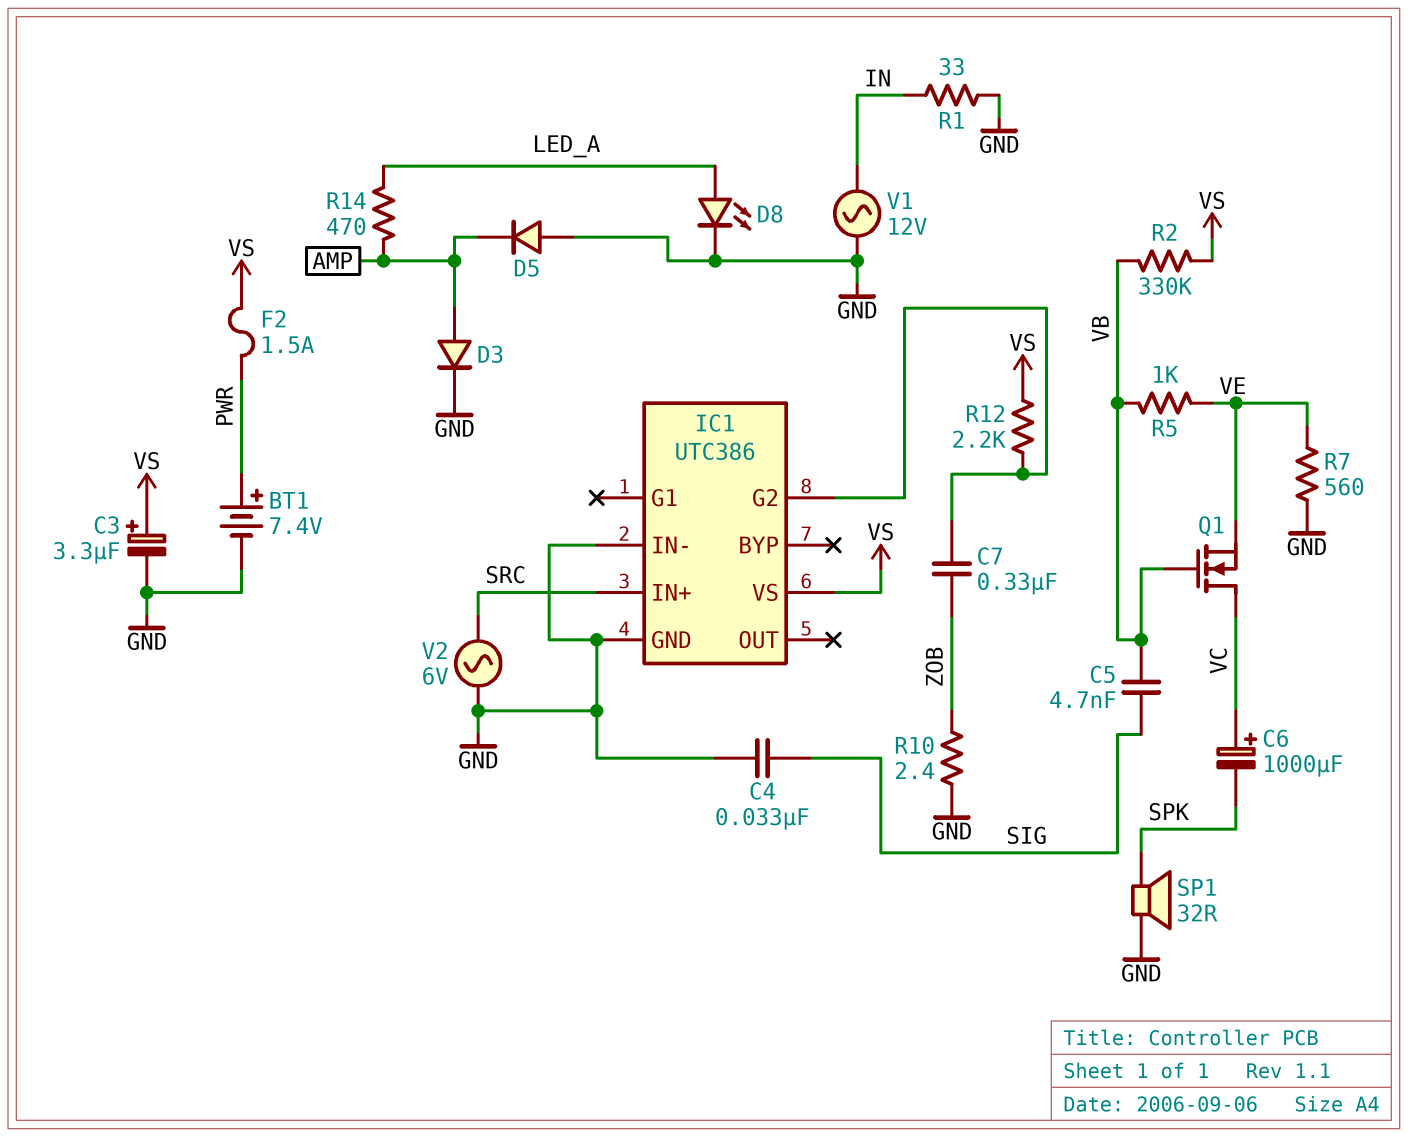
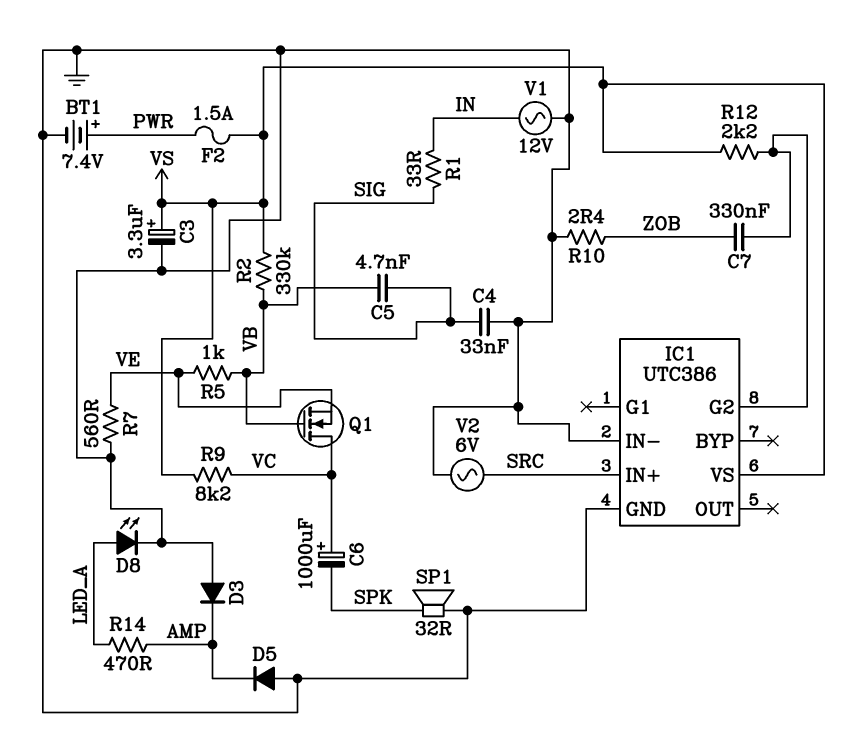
D3: diode (A AMP, K GND) -> diode (A GND, K AMP)
R1: 33 (GND, IN) -> 33 (IN, SIG)
R9: none -> 8.2k (VC, VS)

